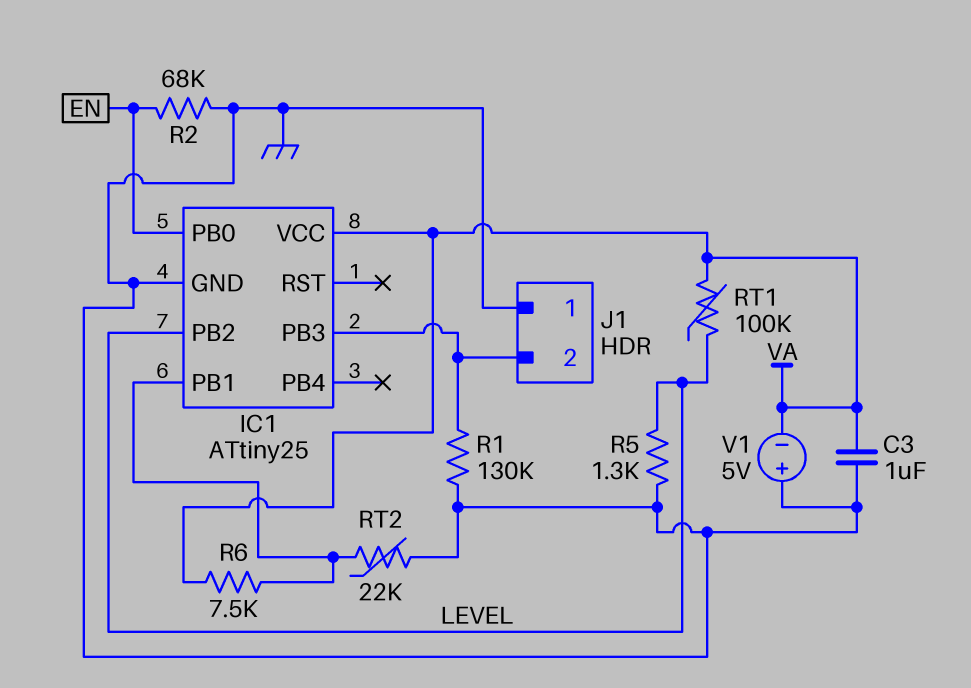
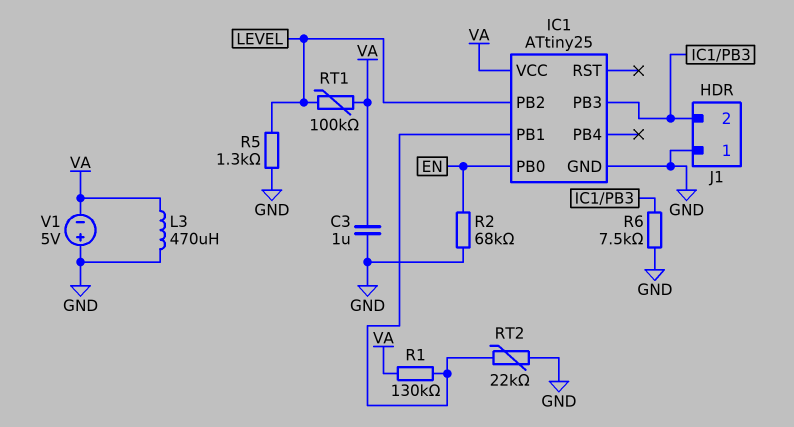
L3: none -> 470uH (GND, VA)
R1: 130k (GND, IC1/PB3) -> 130k (IC1/PB1, VA)
R6: 7.5k (IC1/PB1, VA) -> 7.5k (GND, IC1/PB3)

